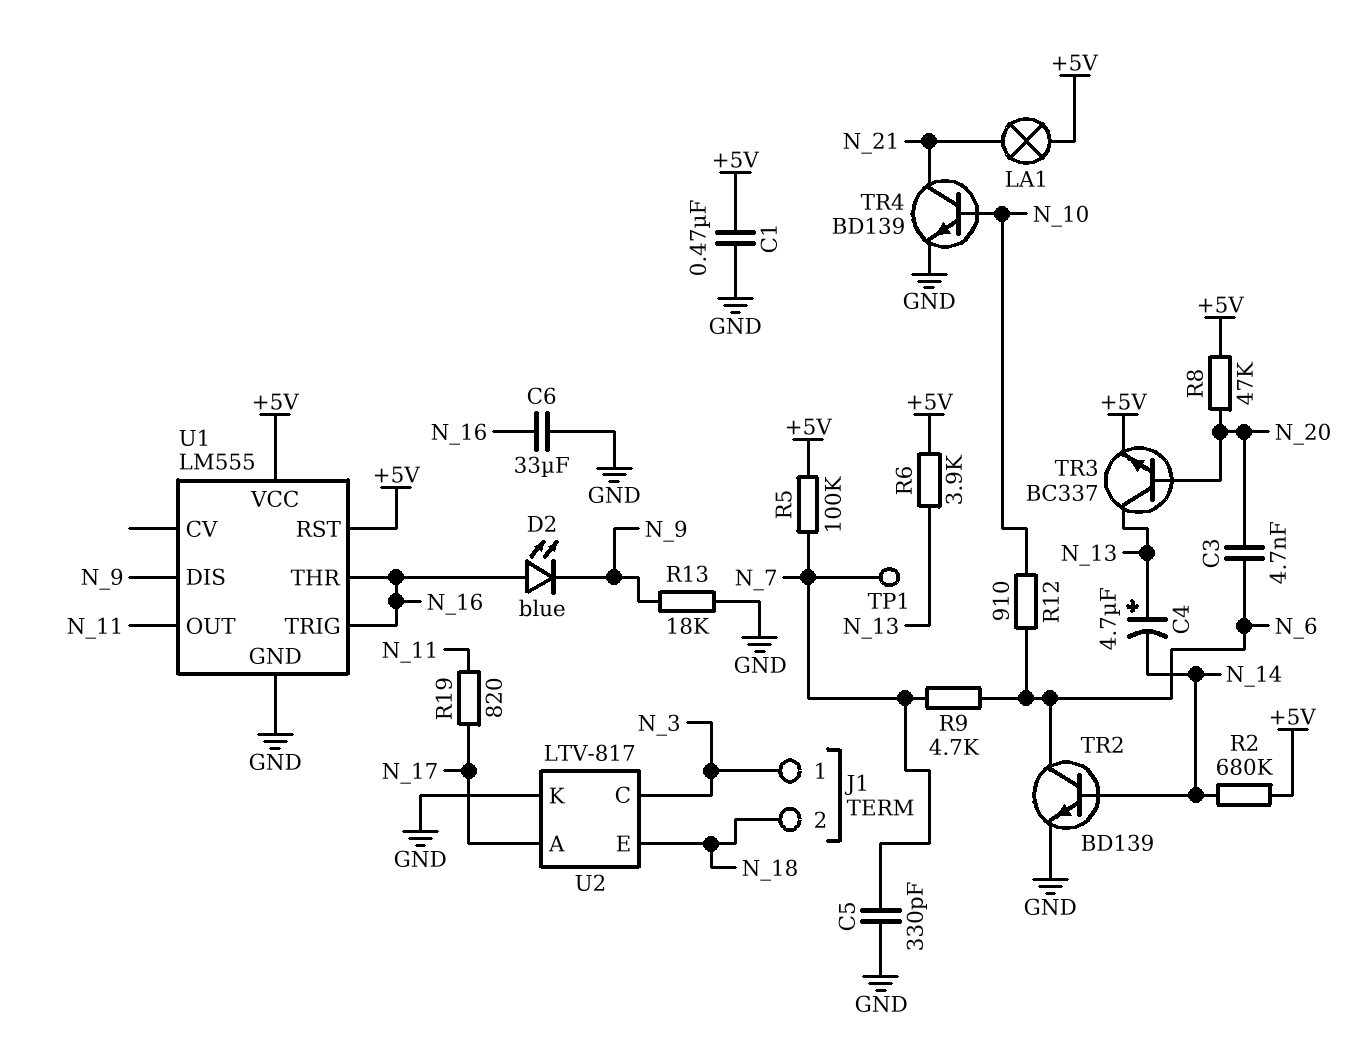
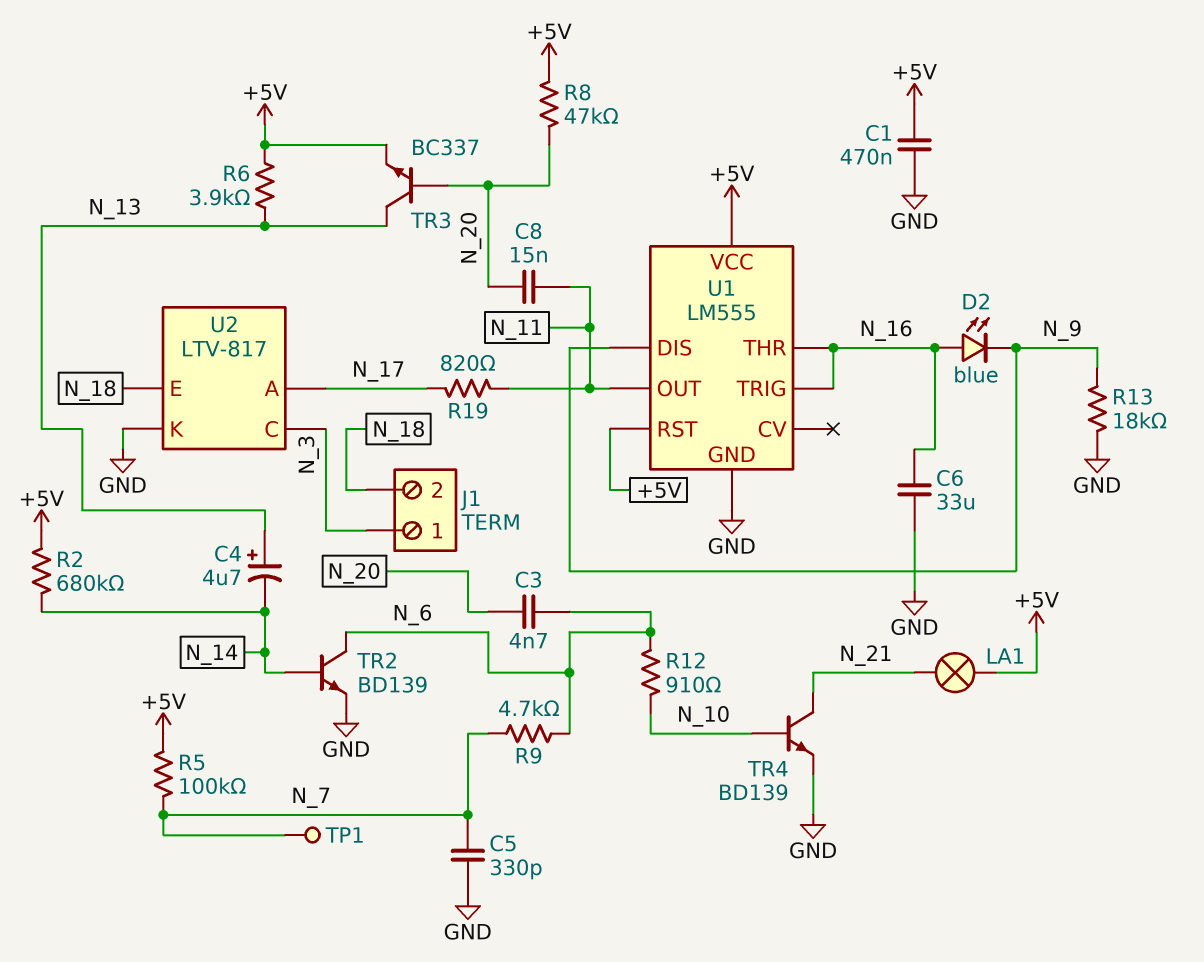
C8: none -> 15nF (N_11, N_20)

